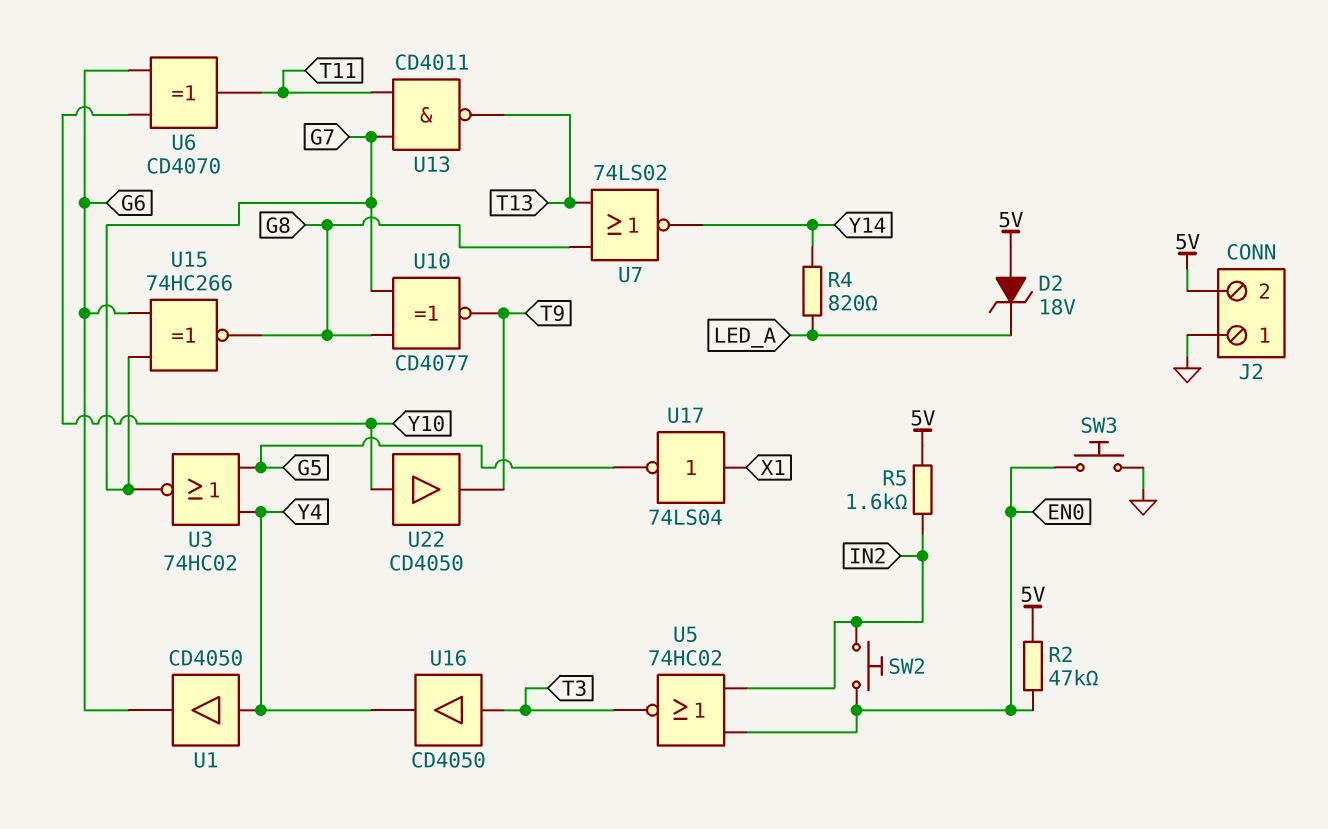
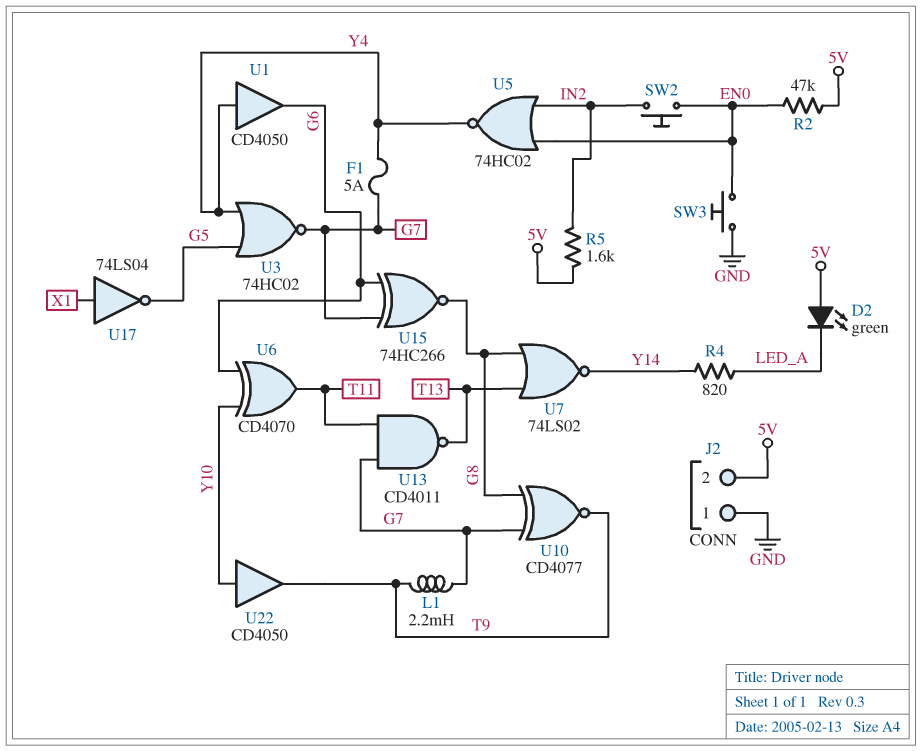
D2: zener 18V (A 5V, K LED_A) -> LED green (A 5V, K LED_A)
F1: none -> 5A (G7, Y4)
L1: none -> 2.2mH (G7, T9)
U5: NOR 74HC02 (in EN0, in IN2, out T3) -> NOR 74HC02 (in EN0, in IN2, out Y4)
U16: buffer CD4050 (in T3, out Y4) -> none

